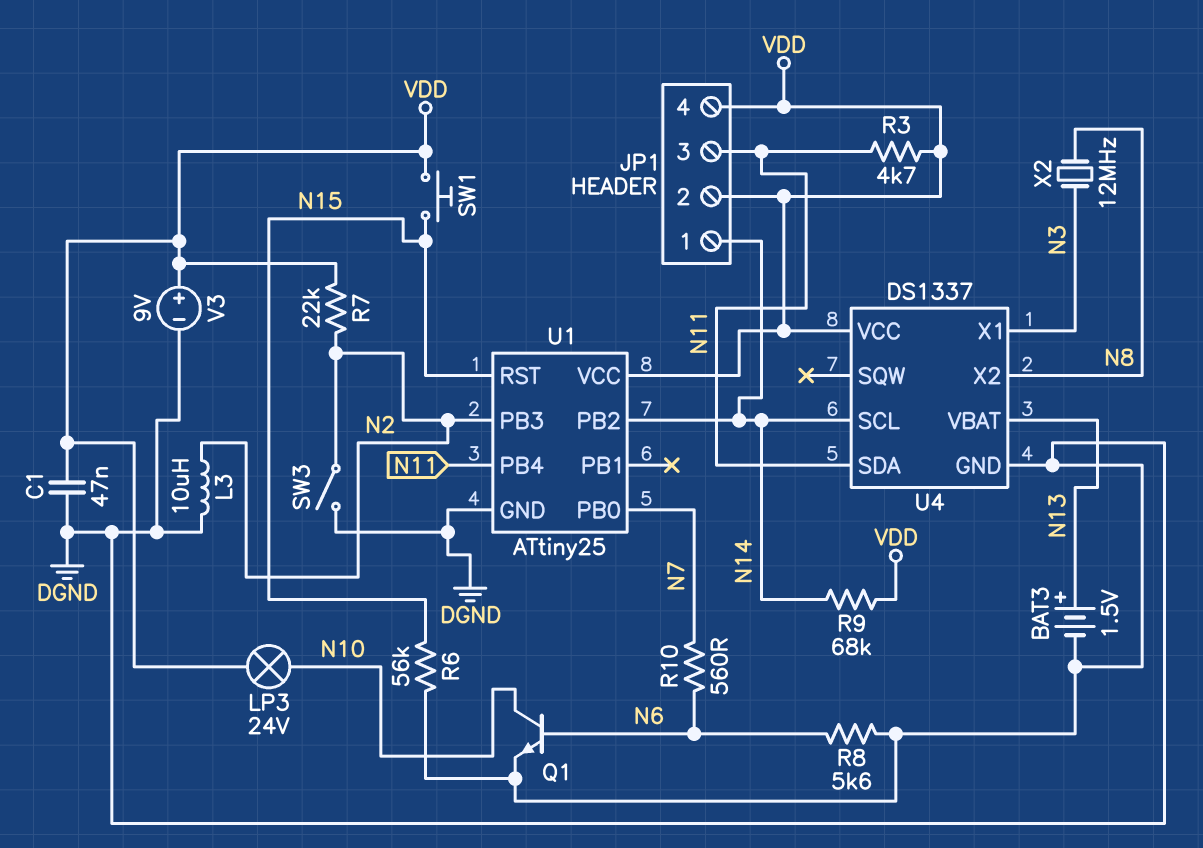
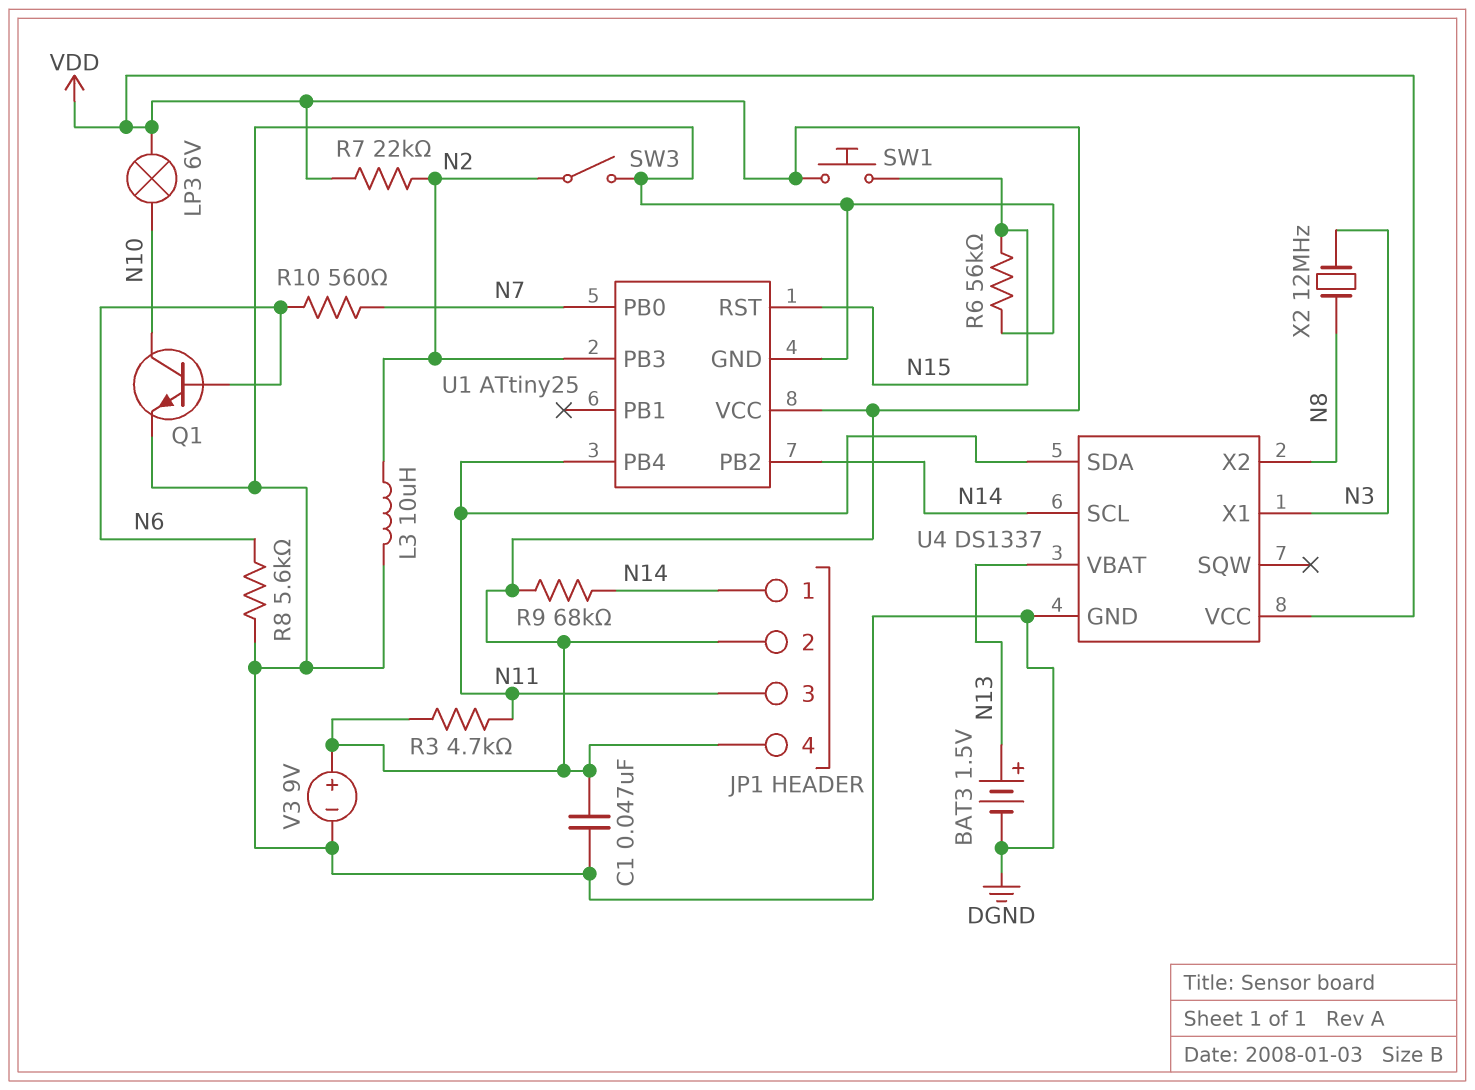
LP3: lamp 24V (N10, VDD) -> lamp 6V (N10, VDD)

